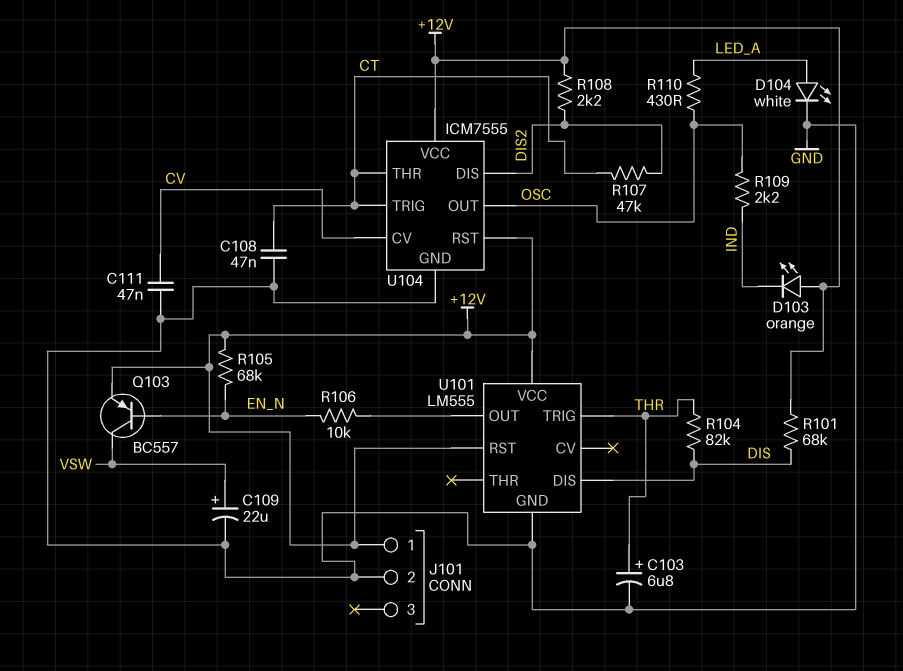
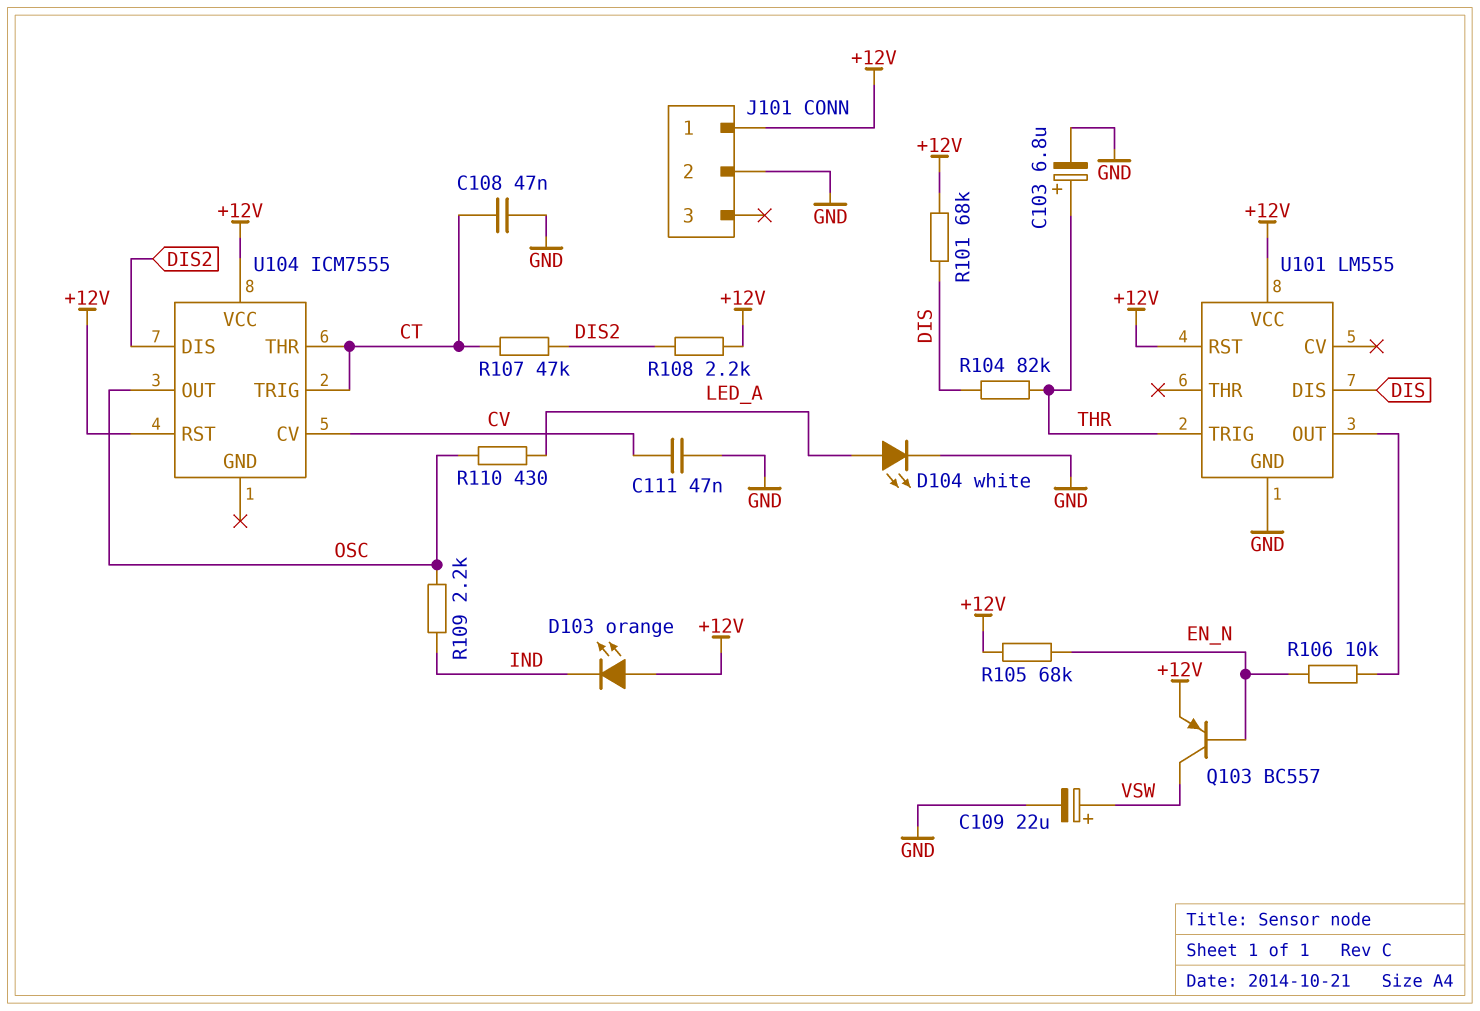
U104 pin GND: GND -> none

